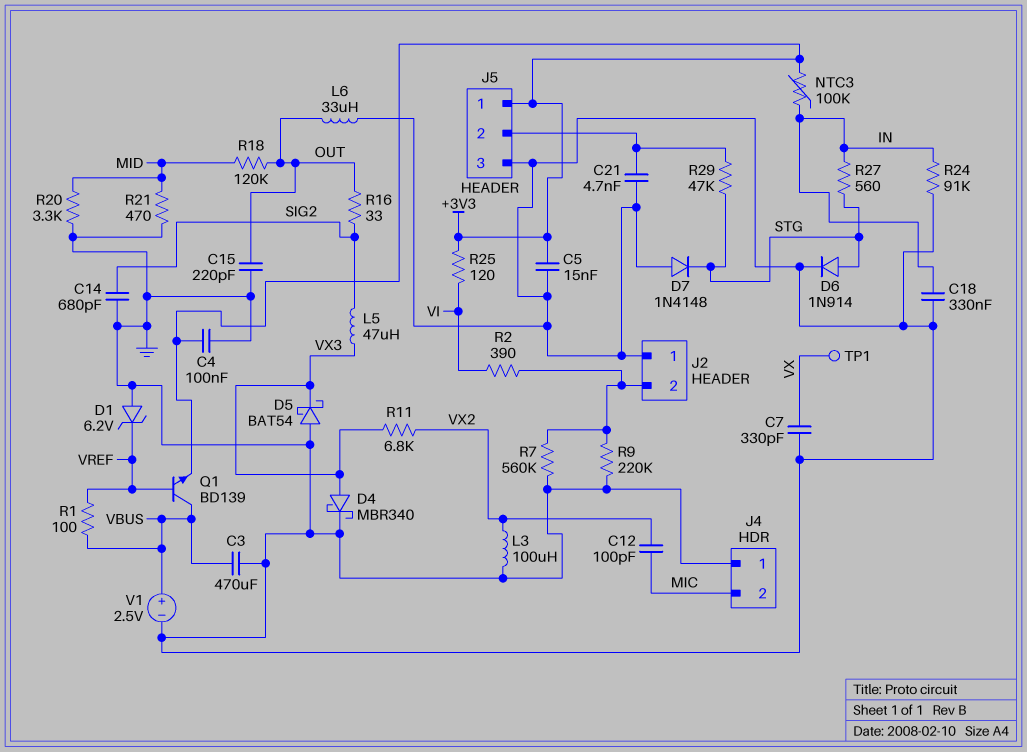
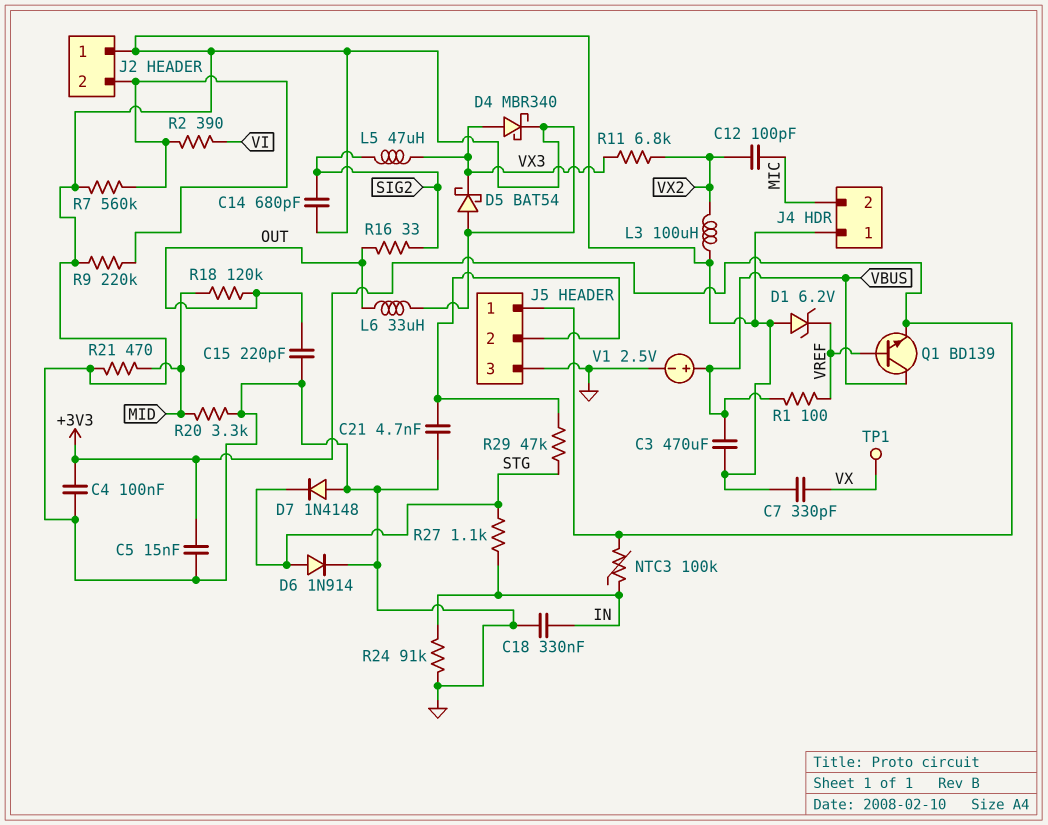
R25: 120 (+3V3, VI) -> none
R27: 560 (IN, STG) -> 1.1k (IN, STG)

